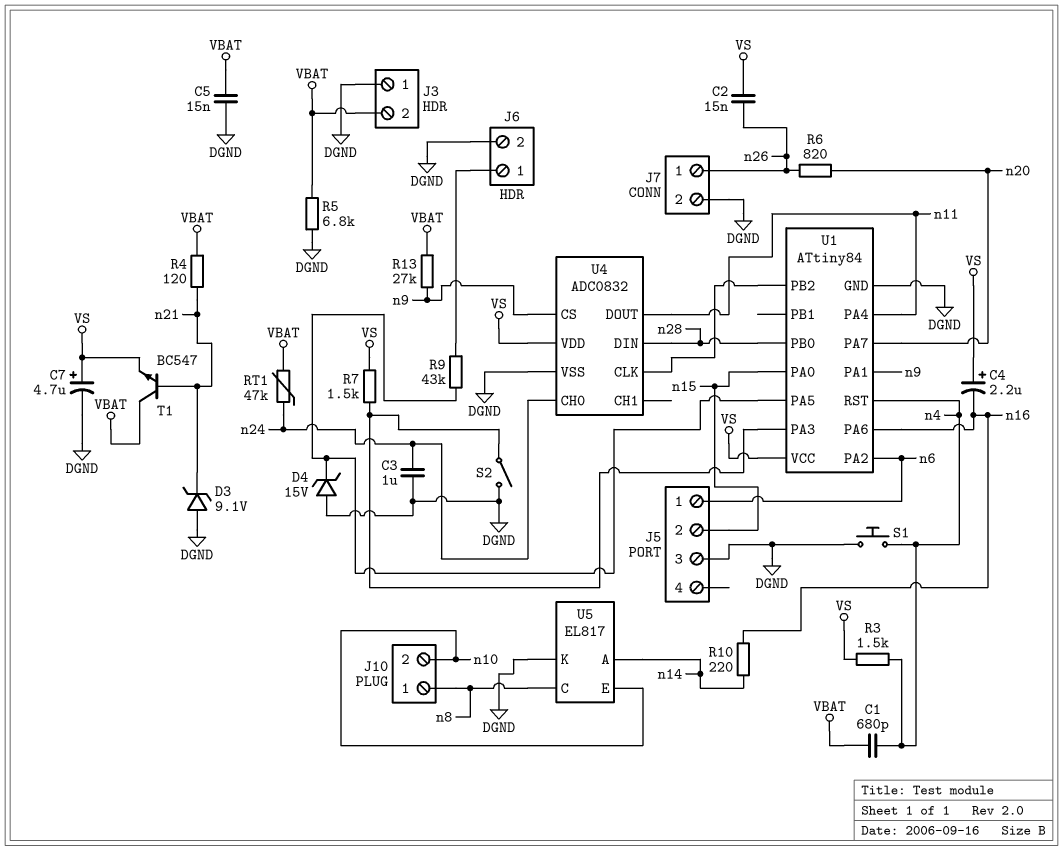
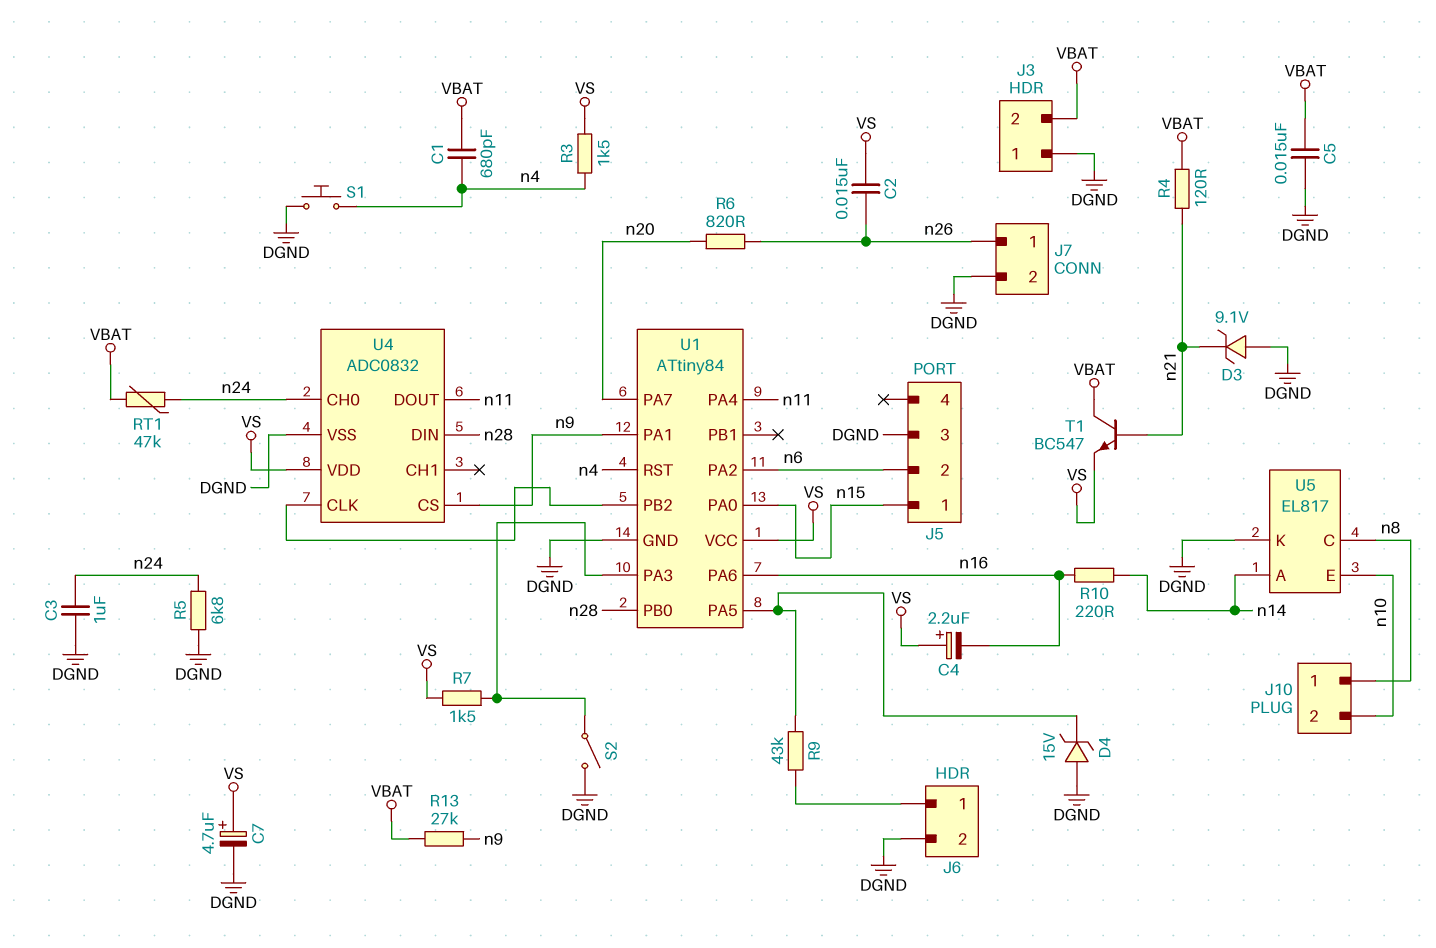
J5 pin 1: n6 -> n15
J5 pin 2: n15 -> n6
R5: 6.8k (DGND, VBAT) -> 6.8k (DGND, n24)

